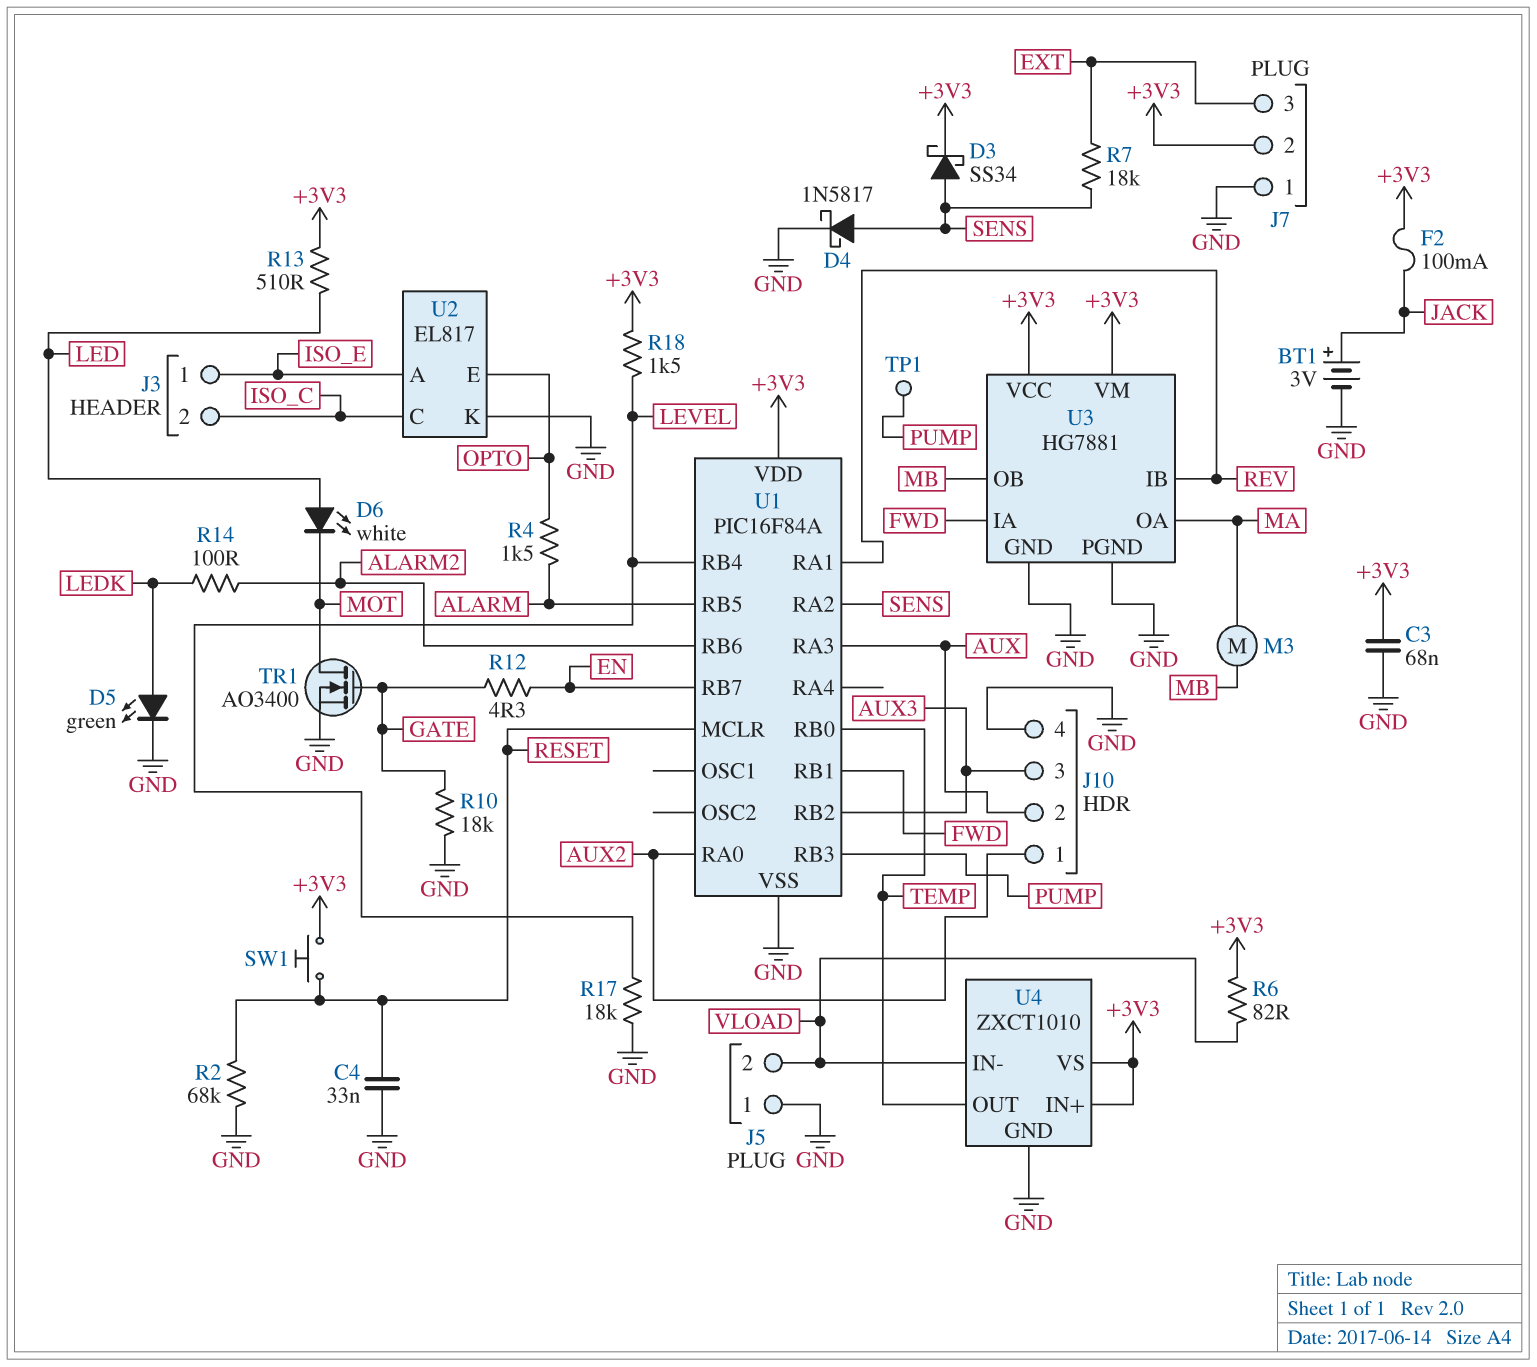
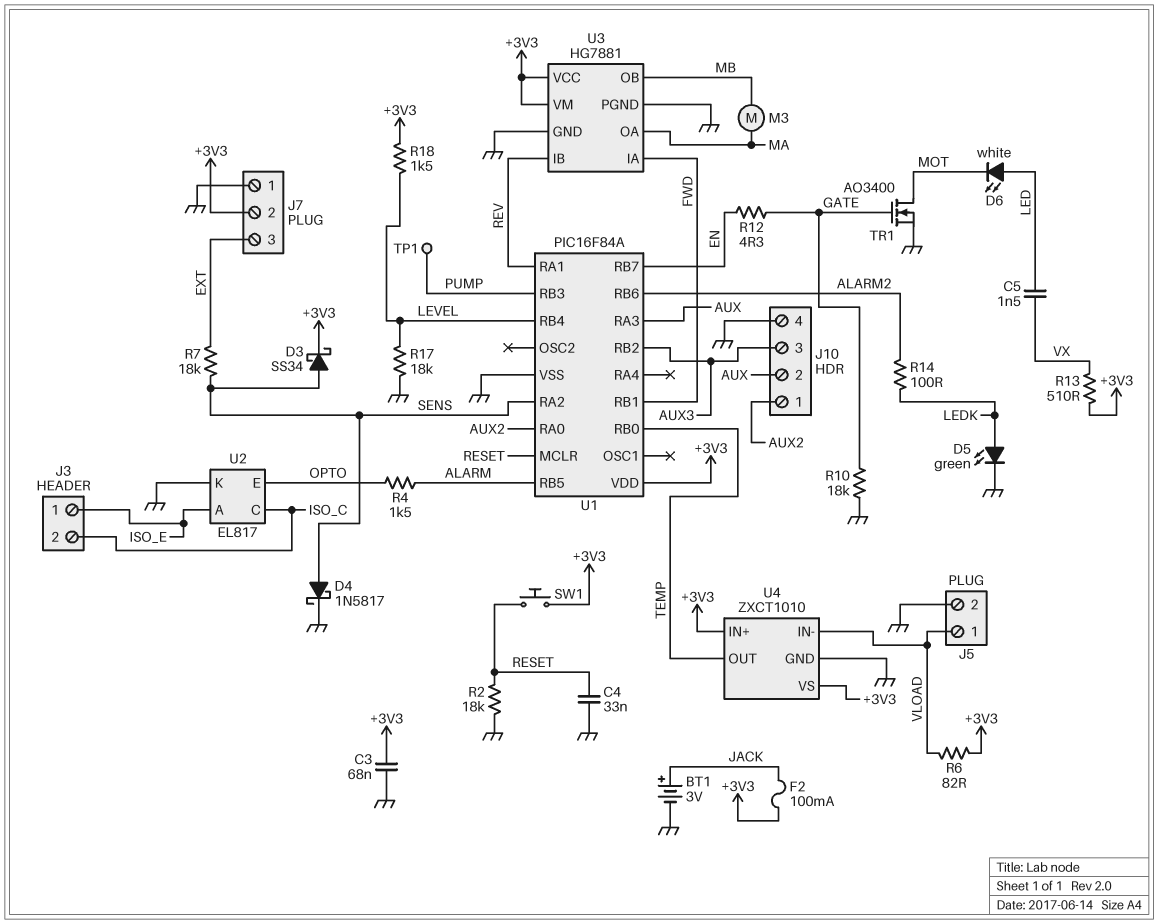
C5: none -> 1.5nF (LED, VX)
J5 pin 1: GND -> VLOAD
J5 pin 2: VLOAD -> GND
R2: 68k (GND, RESET) -> 18k (GND, RESET)
R13: 510 (+3V3, LED) -> 510 (+3V3, VX)

